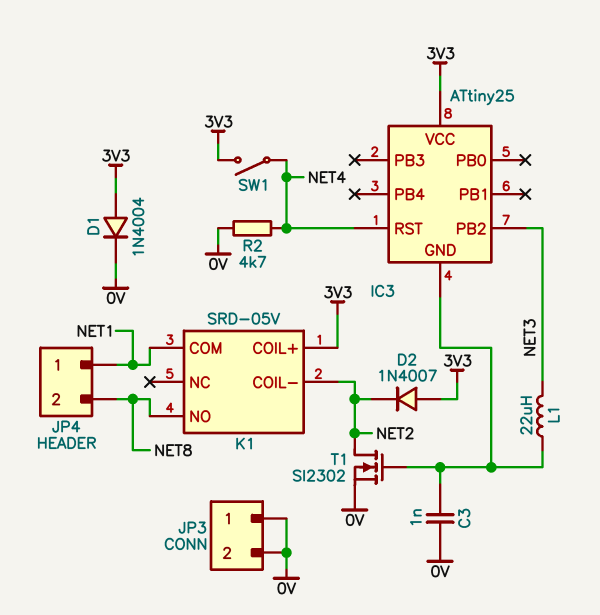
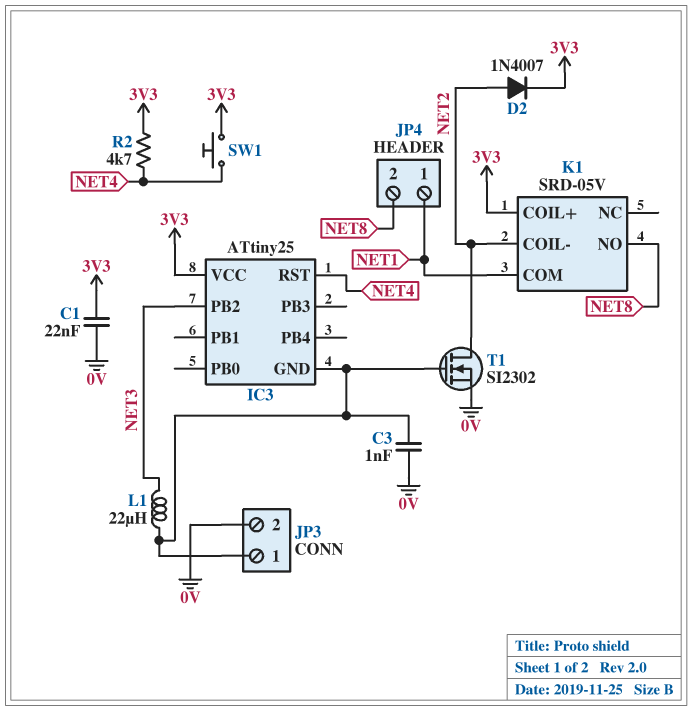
C1: none -> 22nF (0V, 3V3)
D1: diode 1N4004 (A 3V3, K 0V) -> none
D2: diode 1N4007 (A 3V3, K NET2) -> diode 1N4007 (A NET2, K 3V3)
JP3 pin 1: 0V -> IC3/GND
R2: 4.7k (0V, NET4) -> 4.7k (3V3, NET4)
SW1: switch (3V3, NET4) -> button (3V3, NET4)

